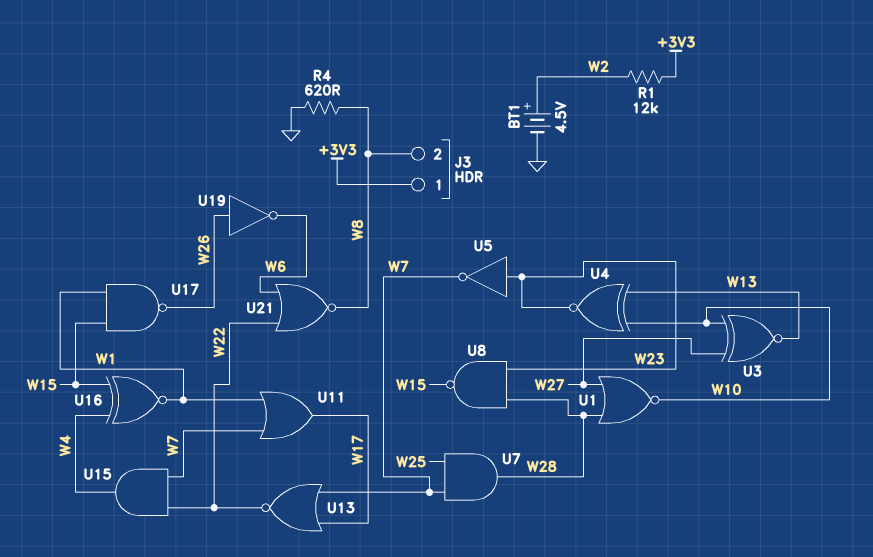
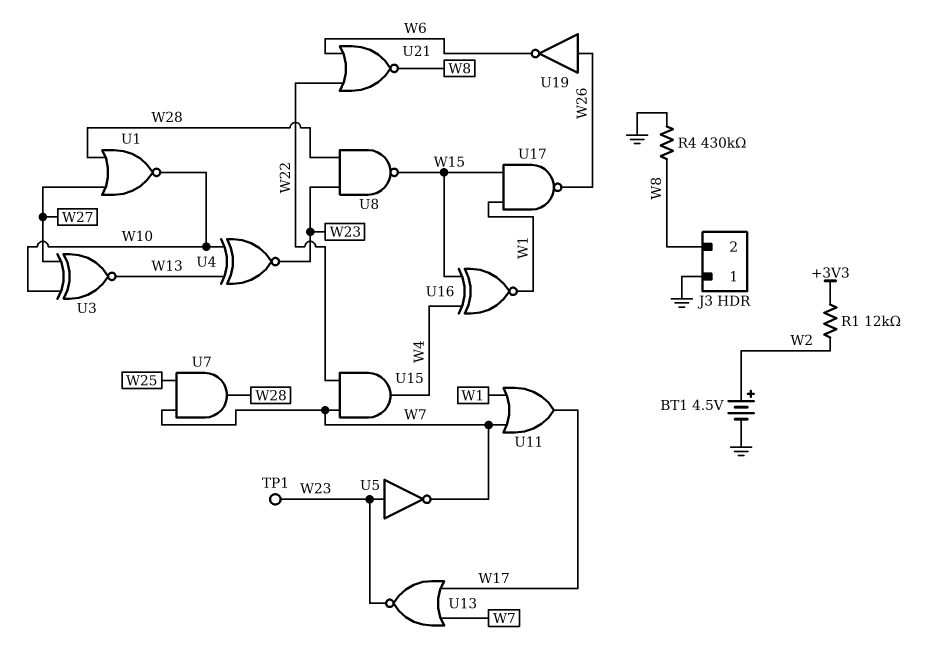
J3 pin 1: +3V3 -> GND
R4: 620 (GND, W8) -> 430k (GND, W8)
TP1: none -> test point (W23)
U13: NOR (in W7, in W17, out W22) -> NOR (in W7, in W17, out W23)

